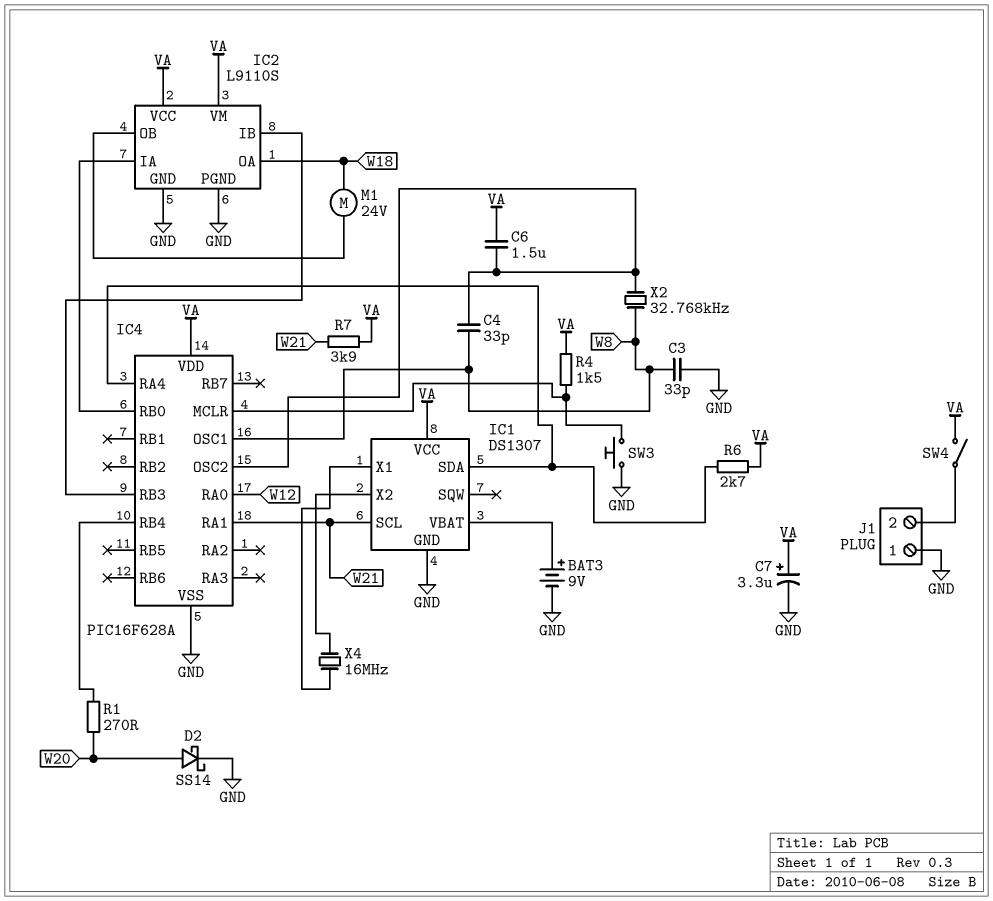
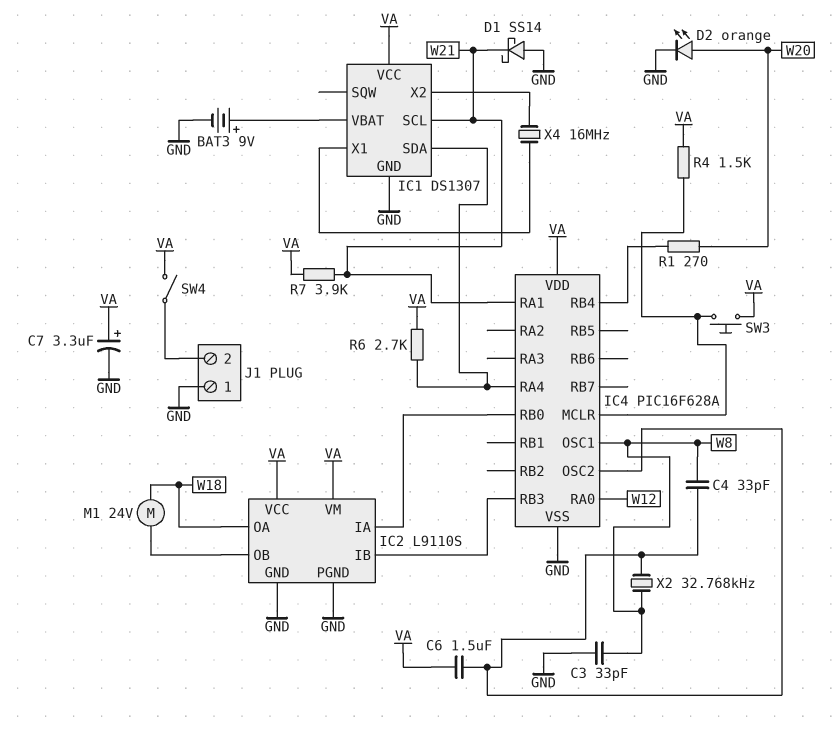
D1: none -> schottky SS14 (A GND, K W21)
D2: schottky SS14 (A W20, K GND) -> LED orange (A W20, K GND)
SW3: button (GND, IC4/MCLR) -> button (IC4/MCLR, VA)

